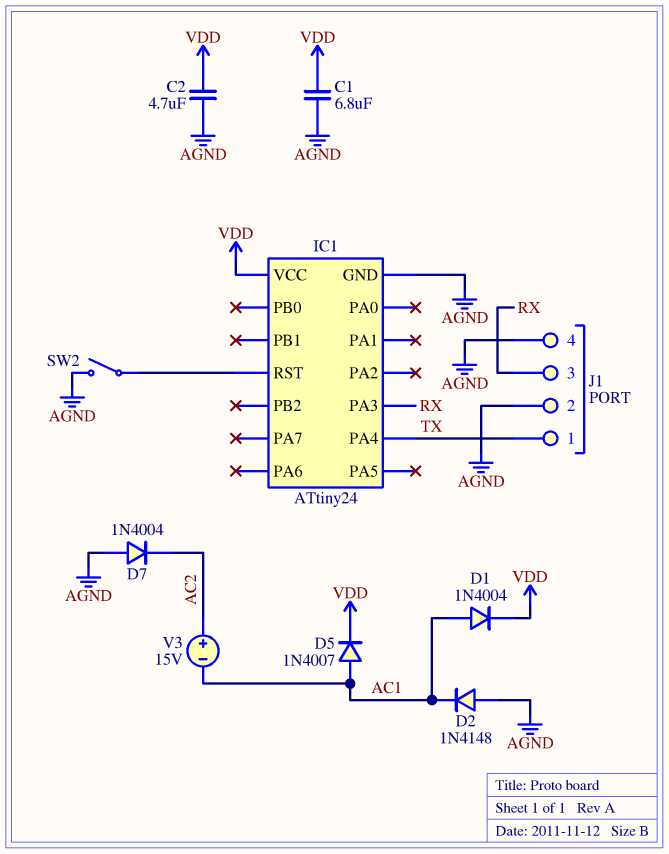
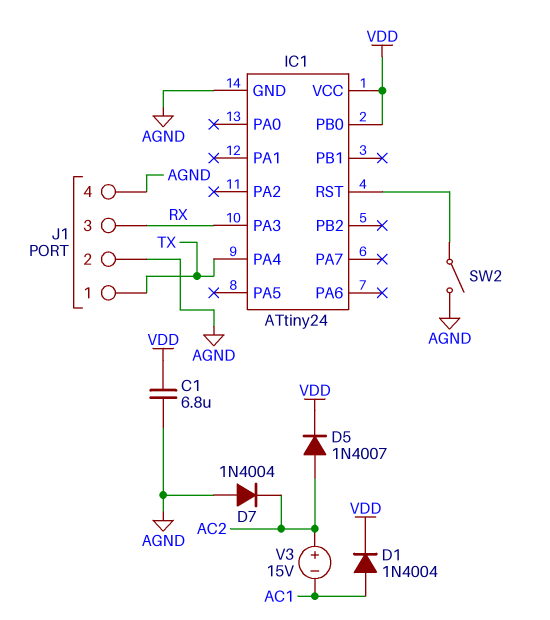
C2: 4.7uF (AGND, VDD) -> none
D2: diode 1N4148 (A AGND, K AC1) -> none
D5: diode 1N4007 (A AC1, K VDD) -> diode 1N4007 (A AC2, K VDD)
IC1 pin PB0: none -> VDD

